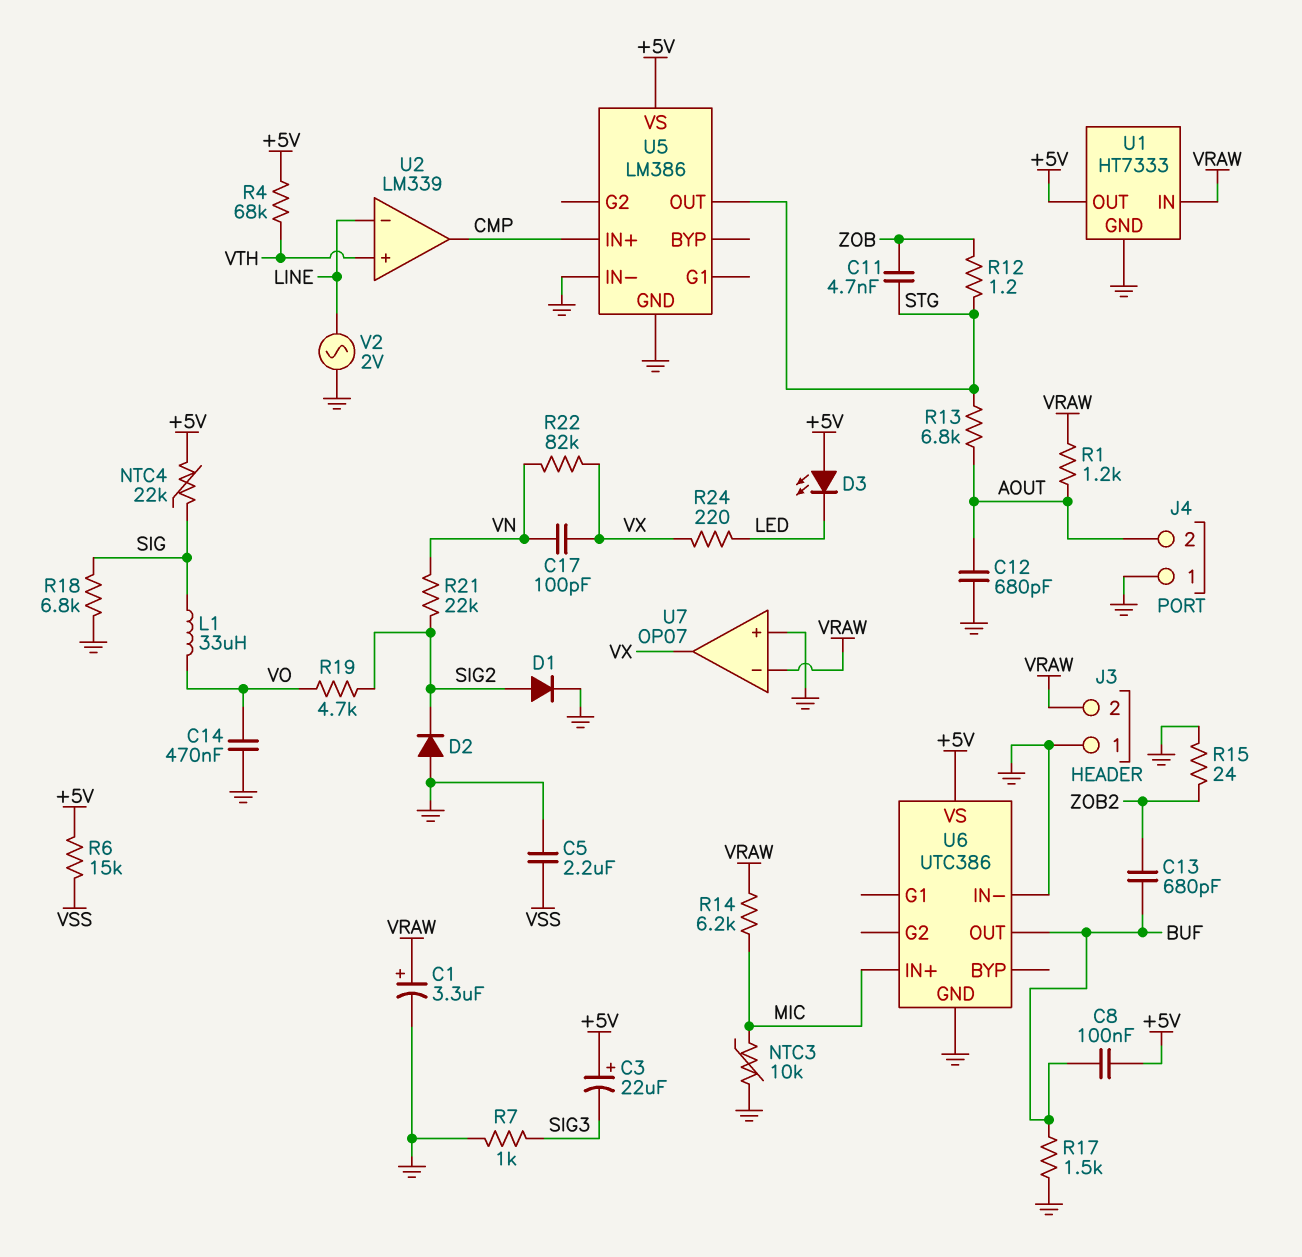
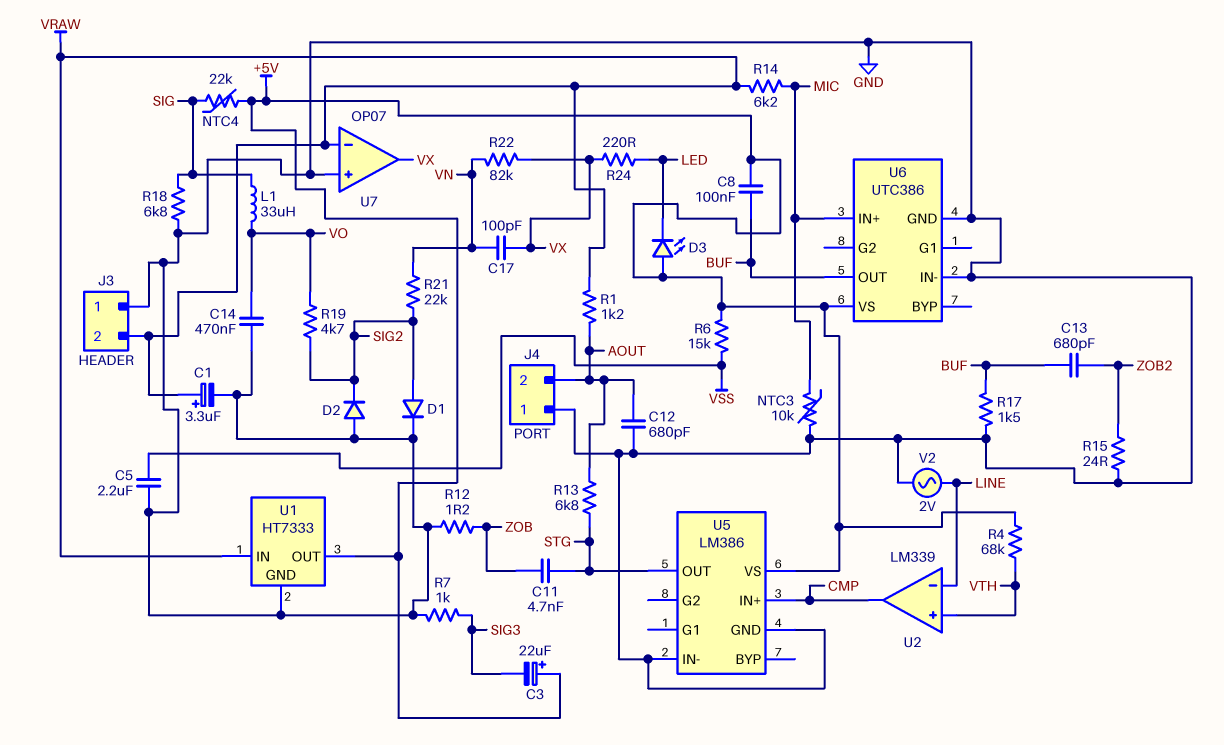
R12: 1.2 (STG, ZOB) -> 1.2 (GND, ZOB)

